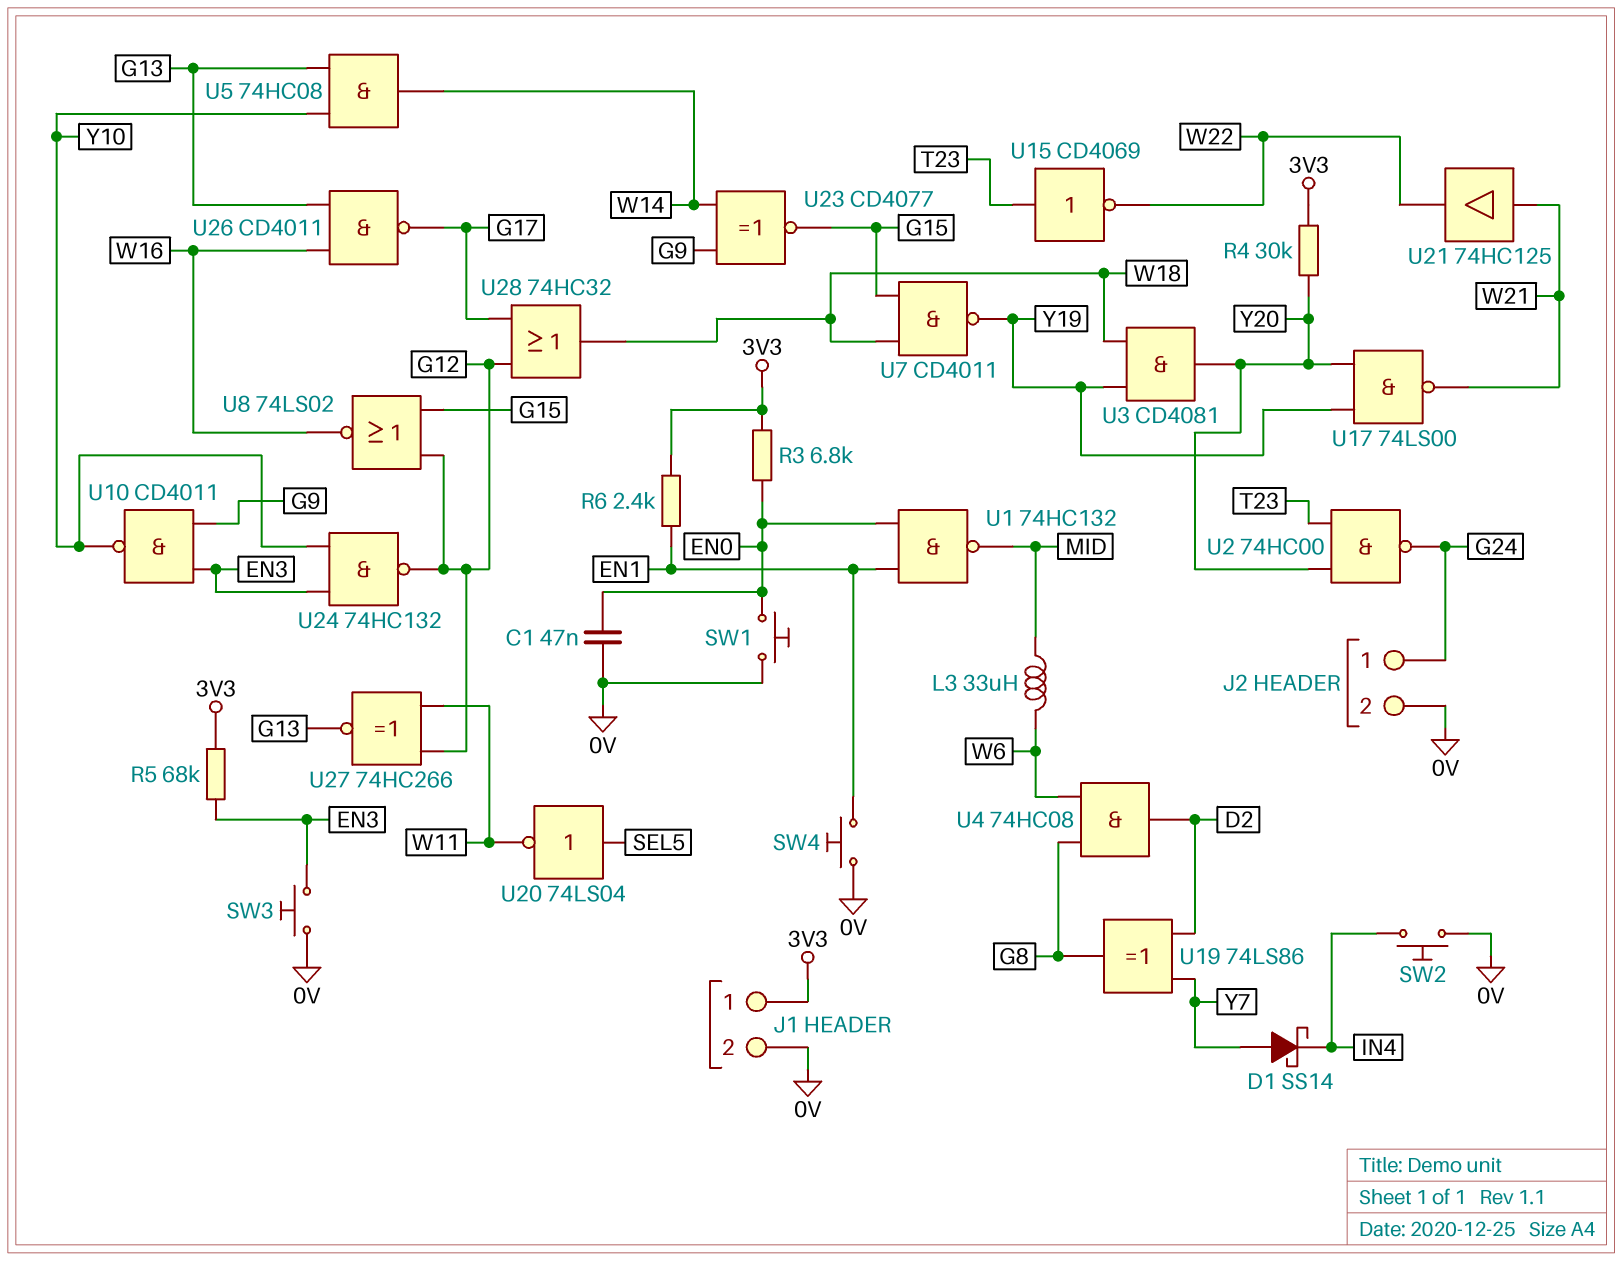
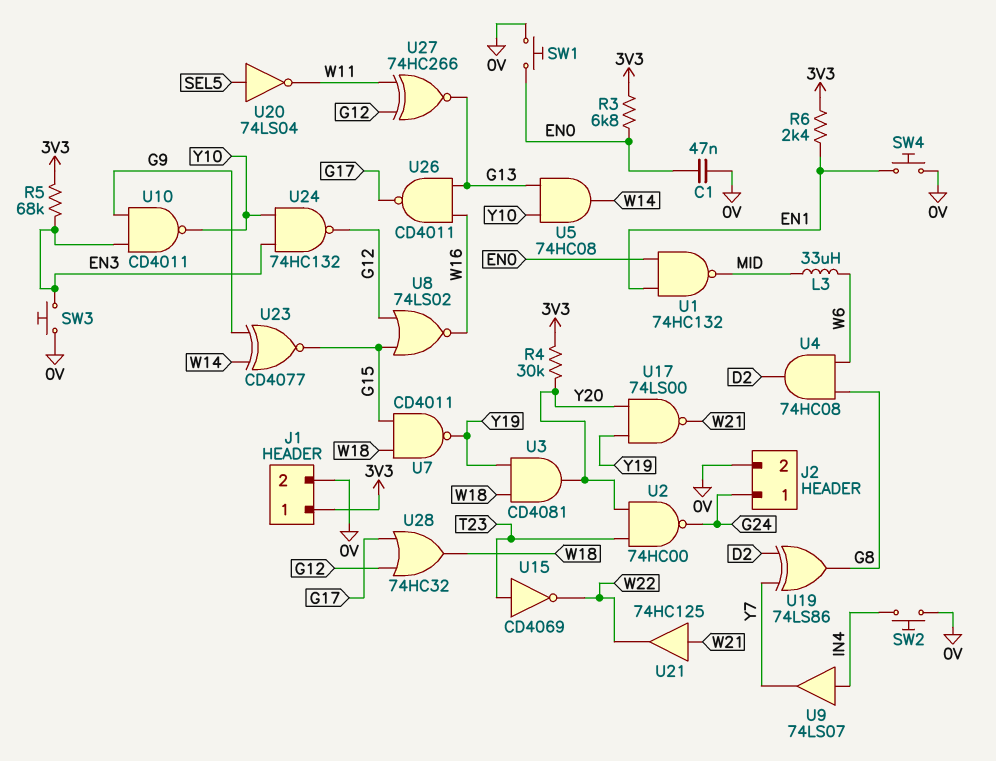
D1: schottky SS14 (A Y7, K IN4) -> none
U9: none -> buffer 74LS07 (in IN4, out Y7)

